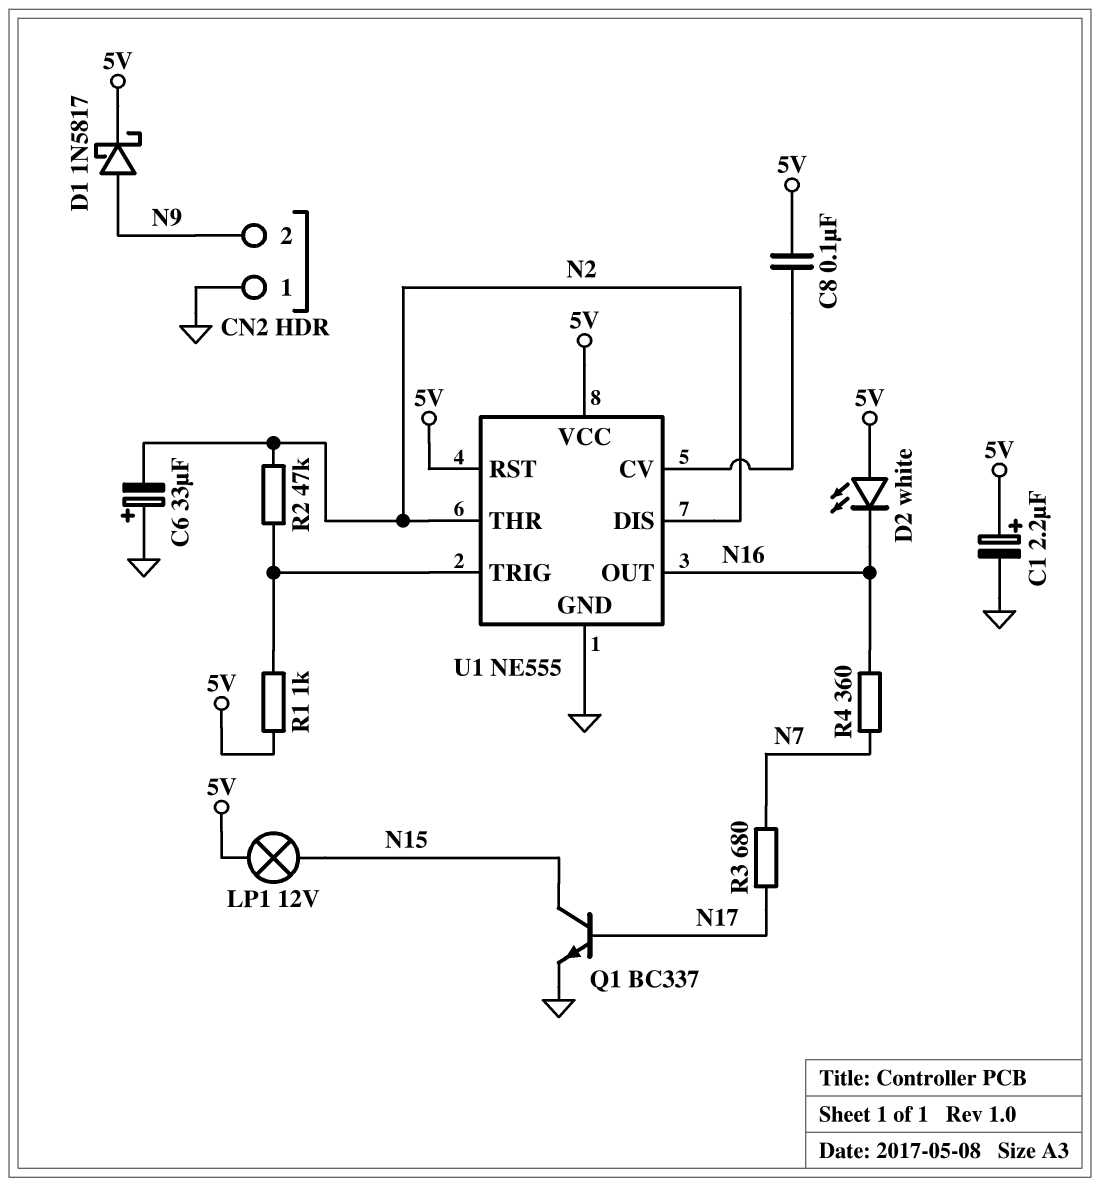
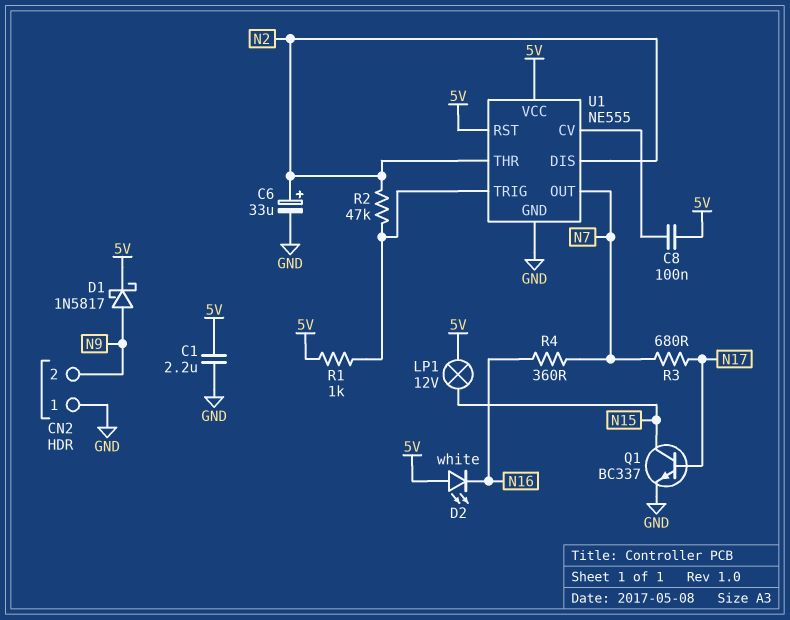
C1: 2.2uF (plus 5V, minus GND) -> 2.2uF (5V, GND)
C6: 33uF (plus GND, minus N2) -> 33uF (plus N2, minus GND)
U1 pin OUT: N16 -> N7

